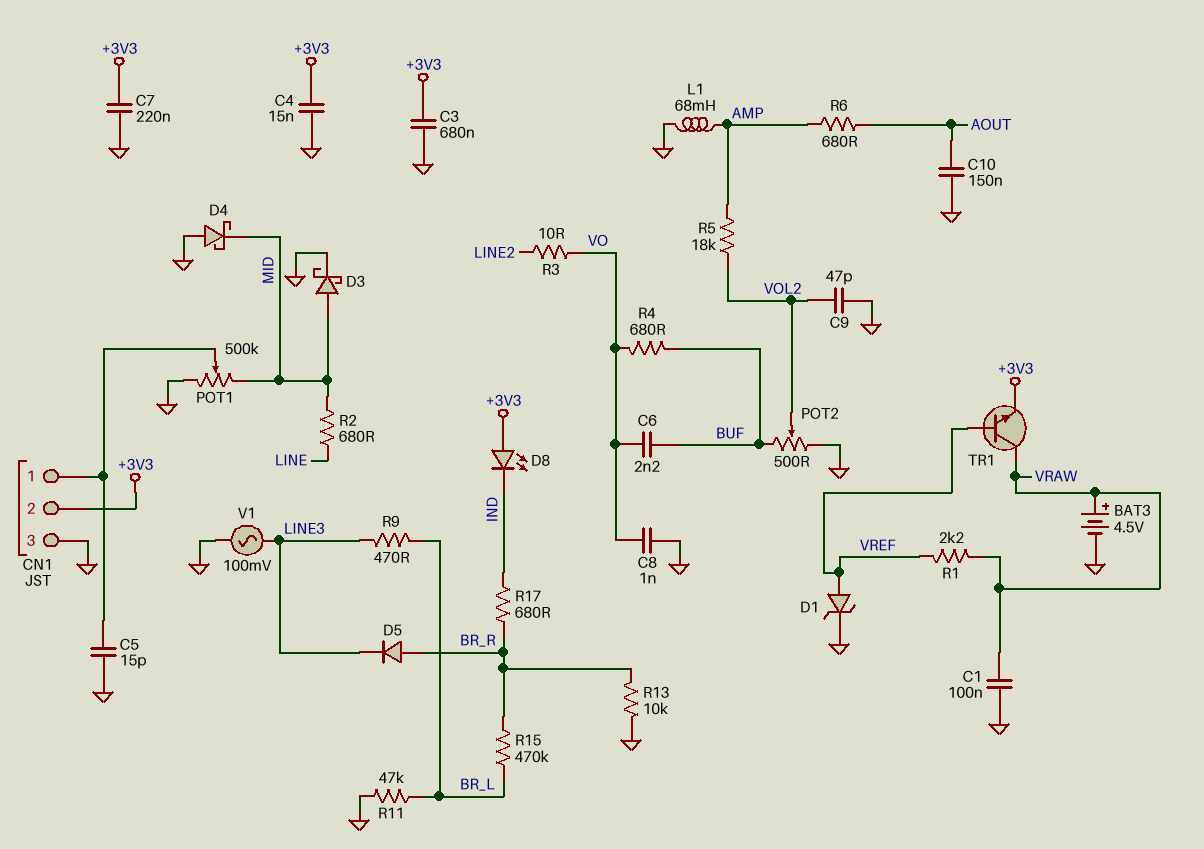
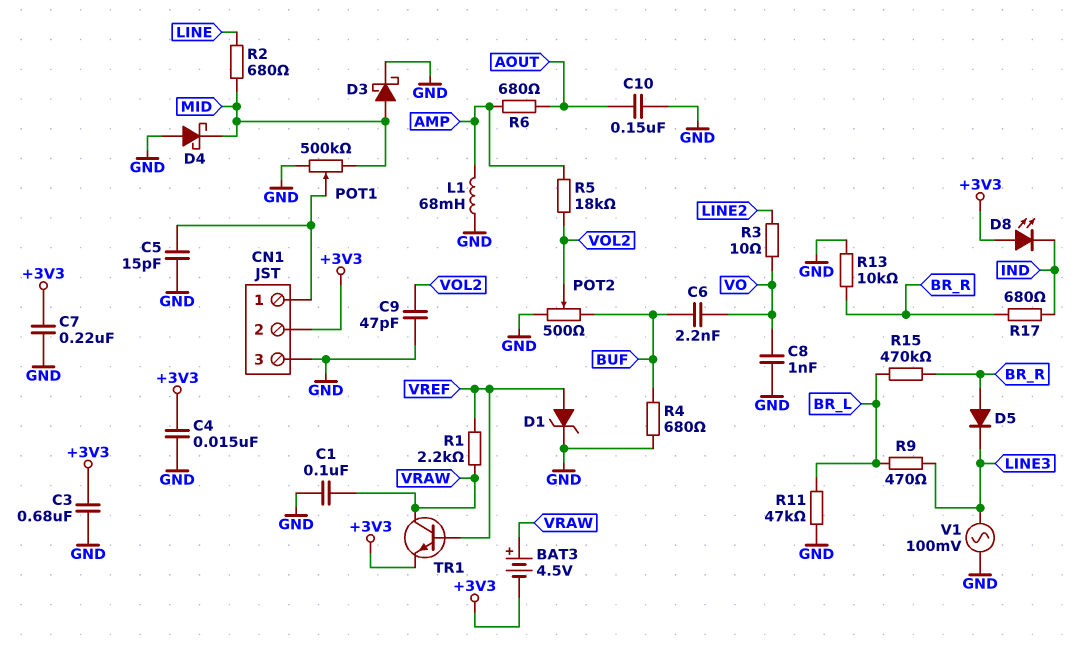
BAT3: 4.5V (plus VRAW, minus GND) -> 4.5V (plus VRAW, minus +3V3)
R4: 680 (BUF, VO) -> 680 (BUF, GND)

